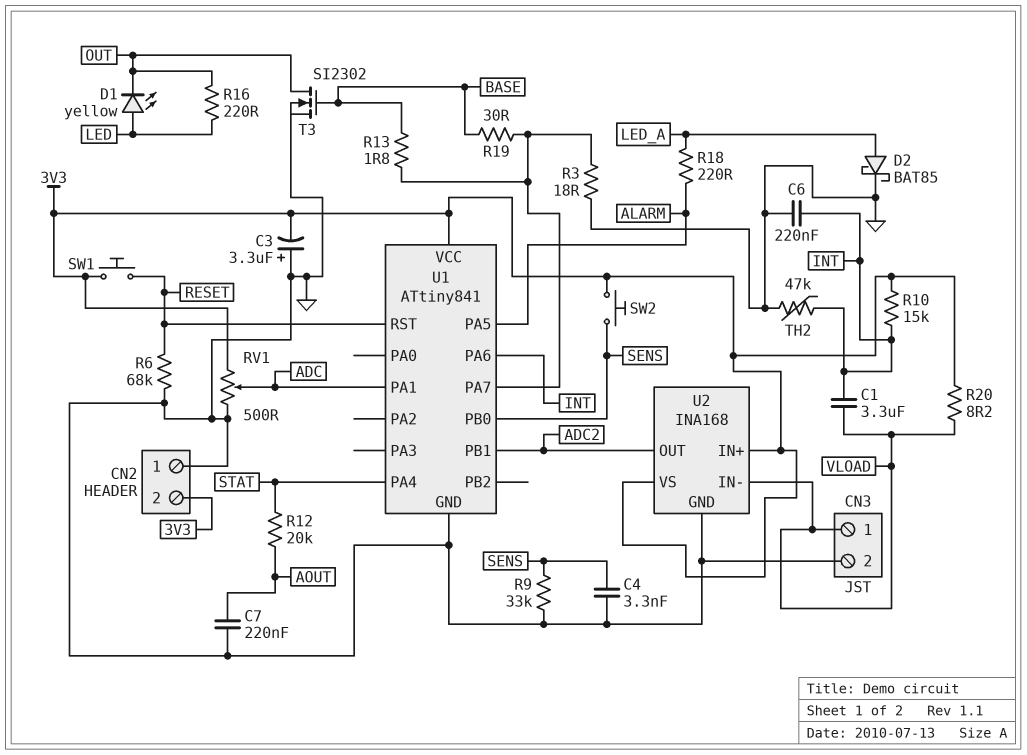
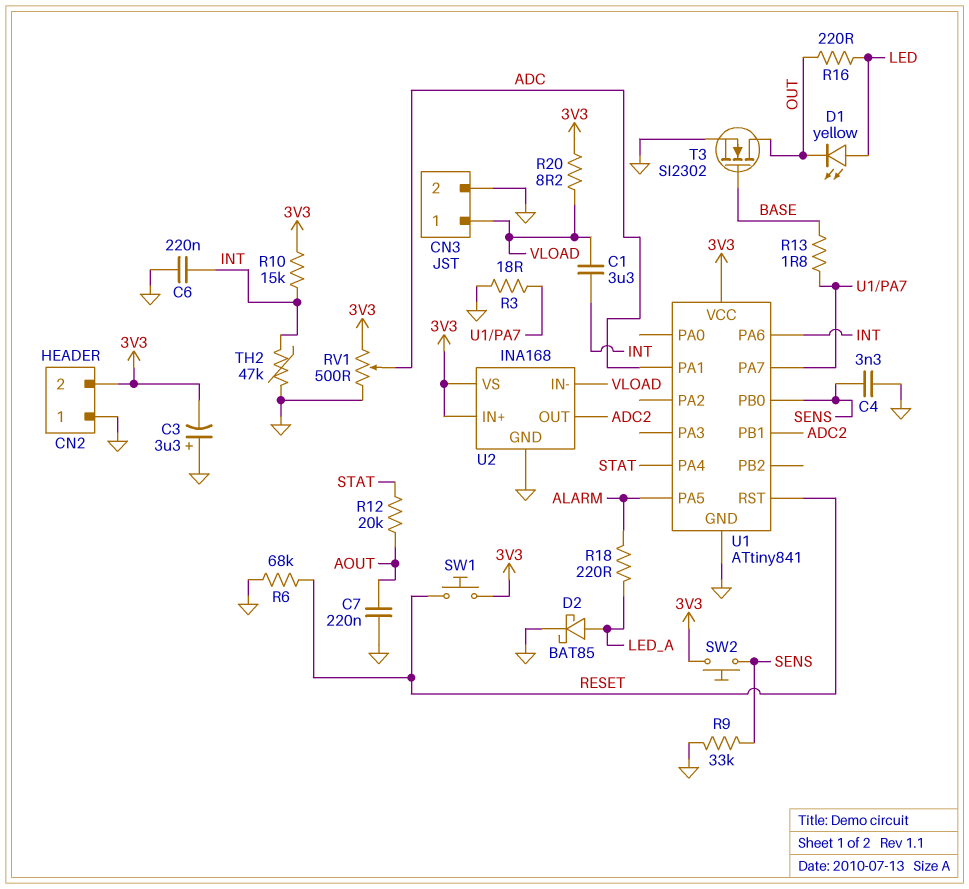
R19: 30 (BASE, U1/PA7) -> none

